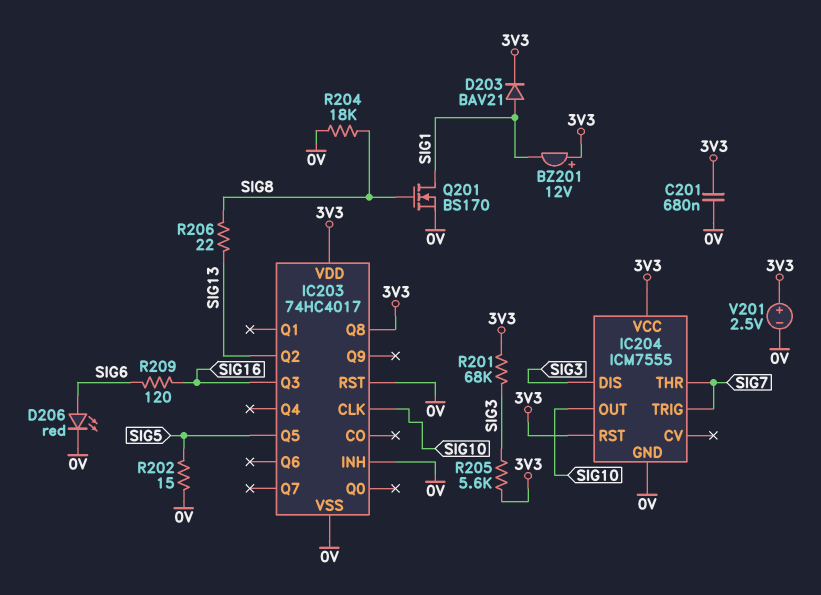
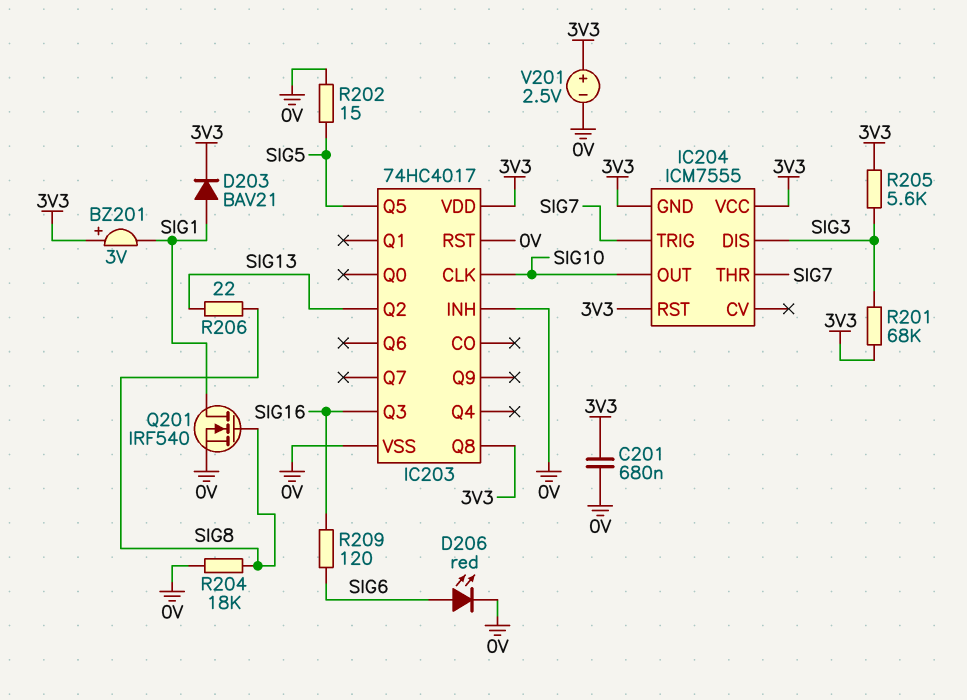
BZ201: buzzer 12V (plus 3V3, minus SIG1) -> buzzer 3V (plus 3V3, minus SIG1)
IC204 pin GND: 0V -> 3V3
Q201: NMOS BS170 (G SIG8, D SIG1, S 0V) -> NMOS IRF540 (G SIG8, D SIG1, S 0V)

